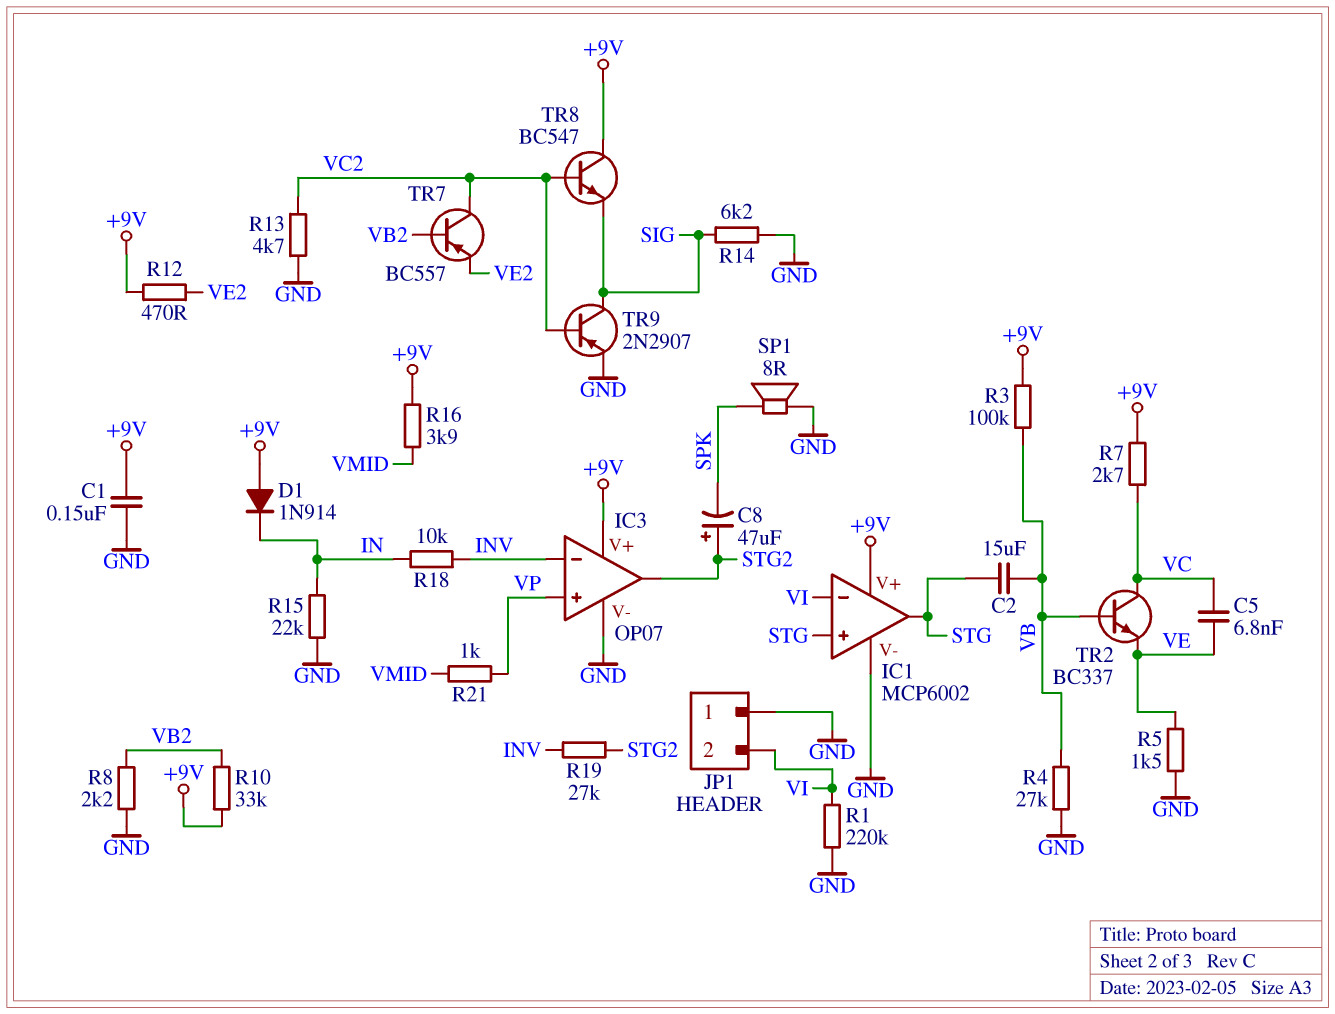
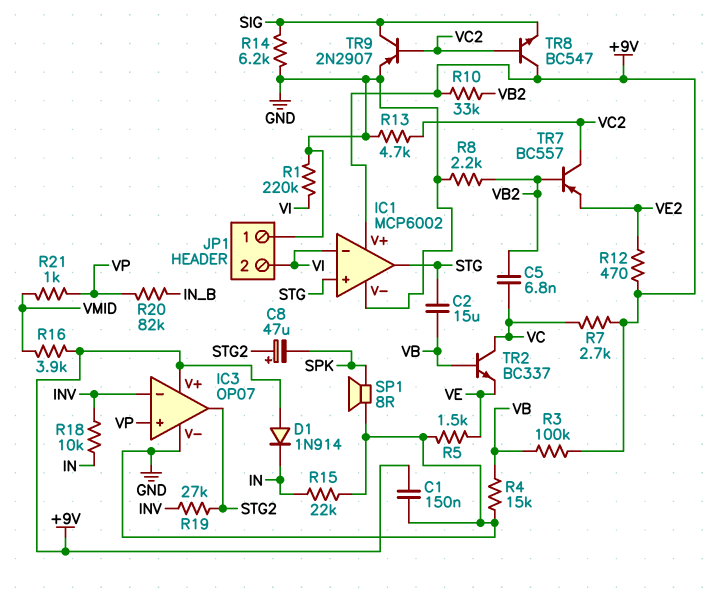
C5: 6.8nF (VC, VE) -> 6.8nF (VB2, VC)
R4: 27k (GND, VB) -> 15k (GND, VB)
R20: none -> 82k (IN_B, VP)

